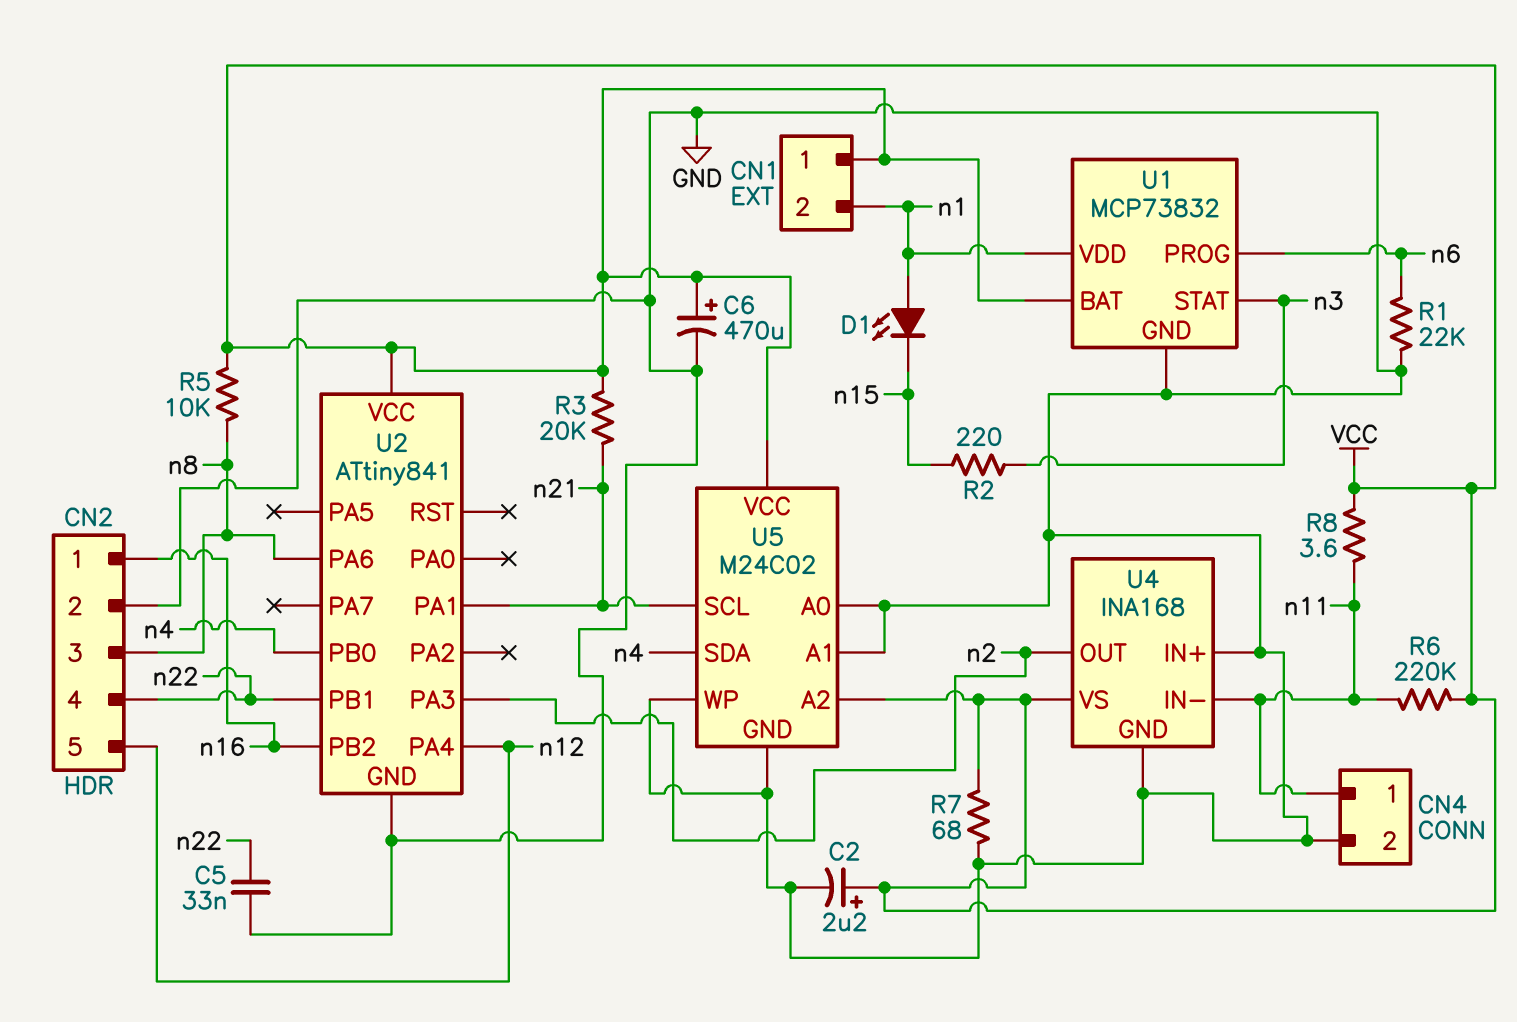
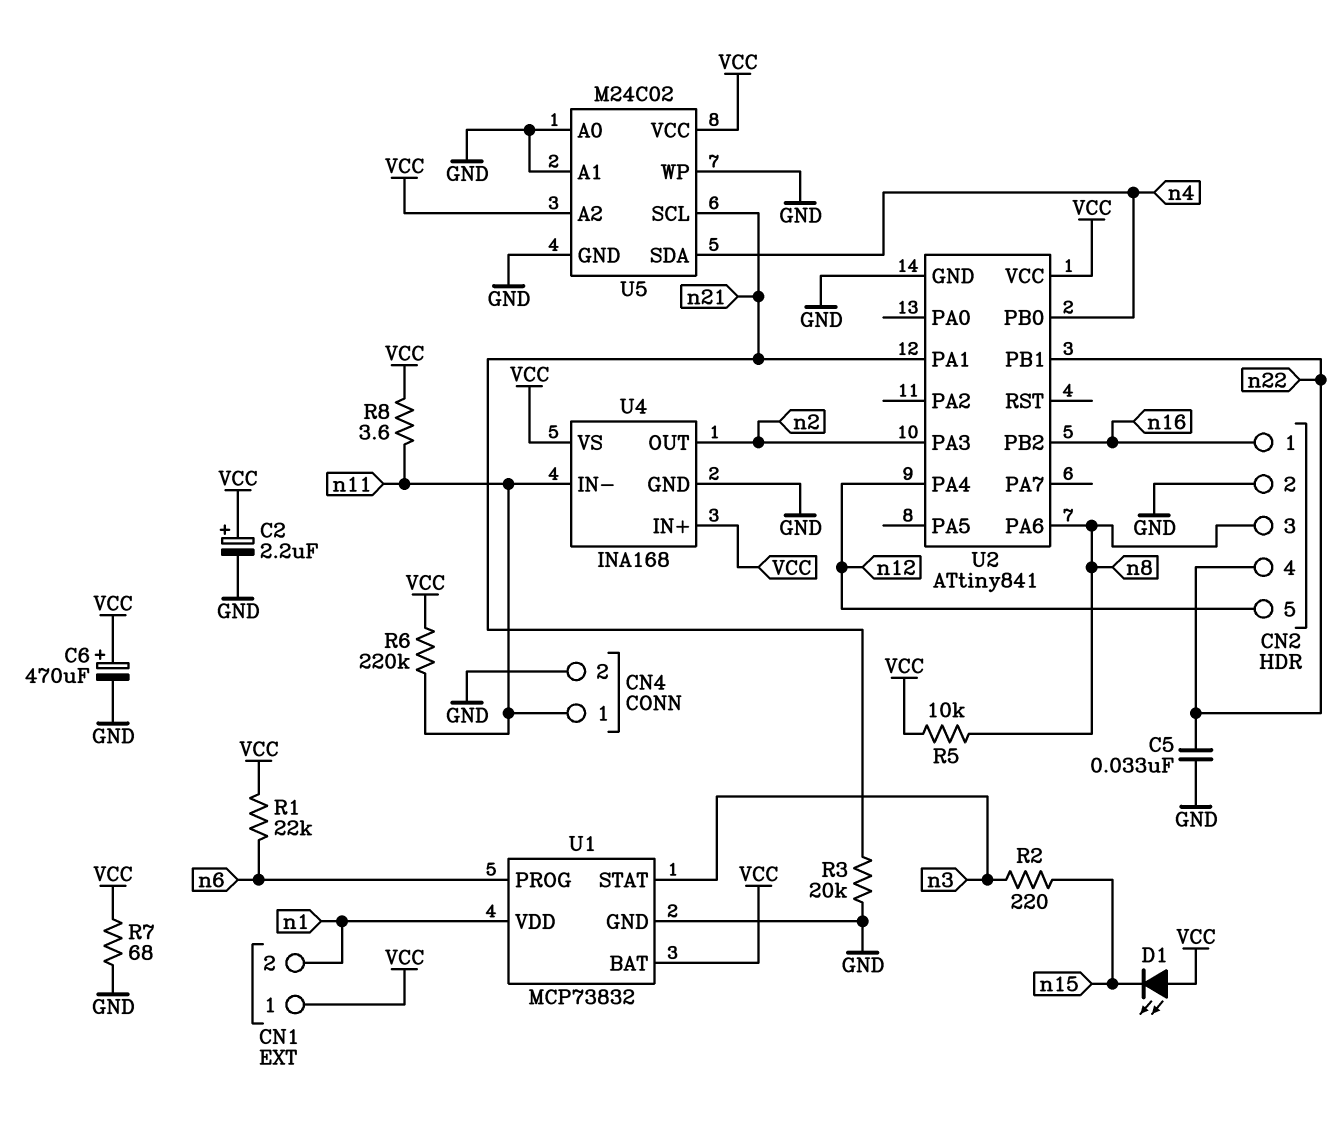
D1: LED (A n1, K n15) -> LED (A VCC, K n15)
R1: 22k (GND, n6) -> 22k (VCC, n6)
R3: 20k (VCC, n21) -> 20k (GND, n21)
U4 pin IN+: GND -> VCC

